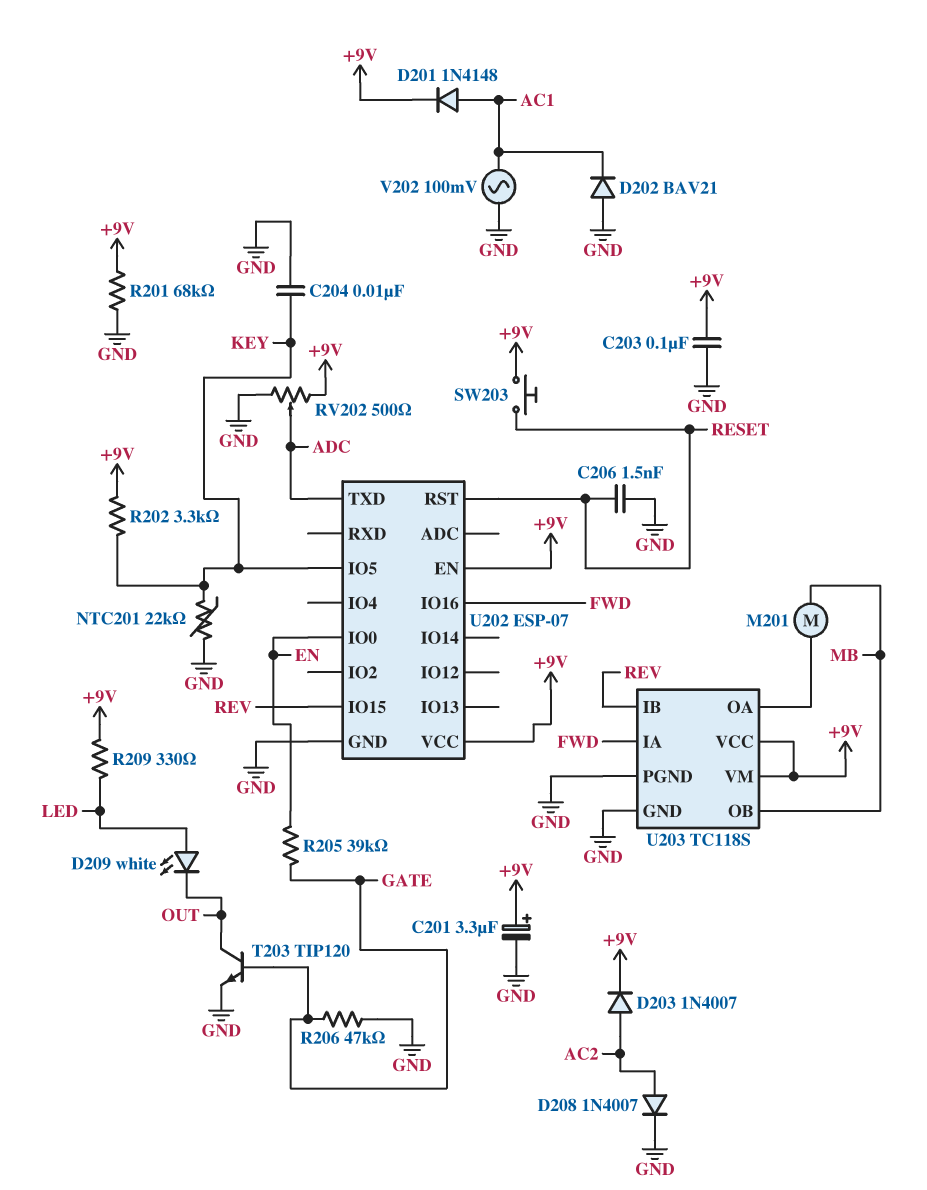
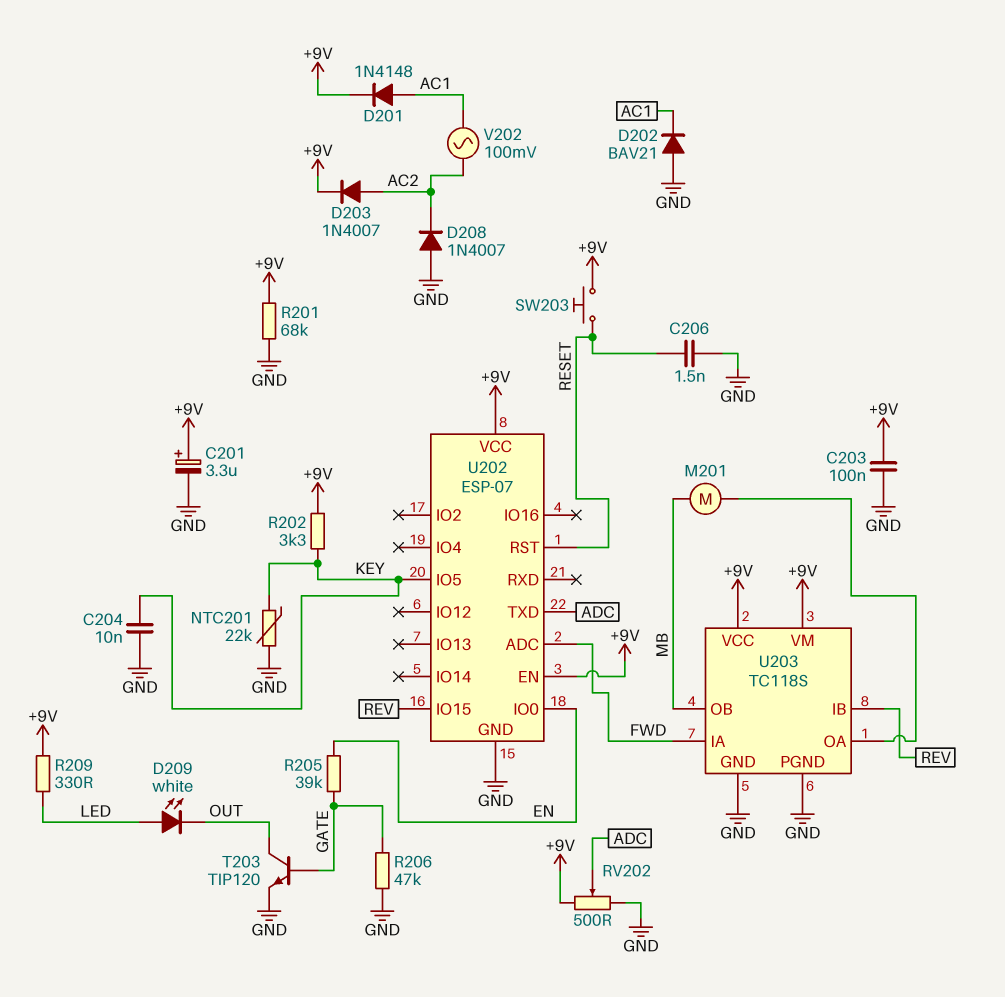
D208: diode 1N4007 (A AC2, K GND) -> diode 1N4007 (A GND, K AC2)
U202 pin ADC: none -> FWD
U202 pin IO16: FWD -> none
V202: AC 100mV (AC1, GND) -> AC 100mV (AC1, AC2)

